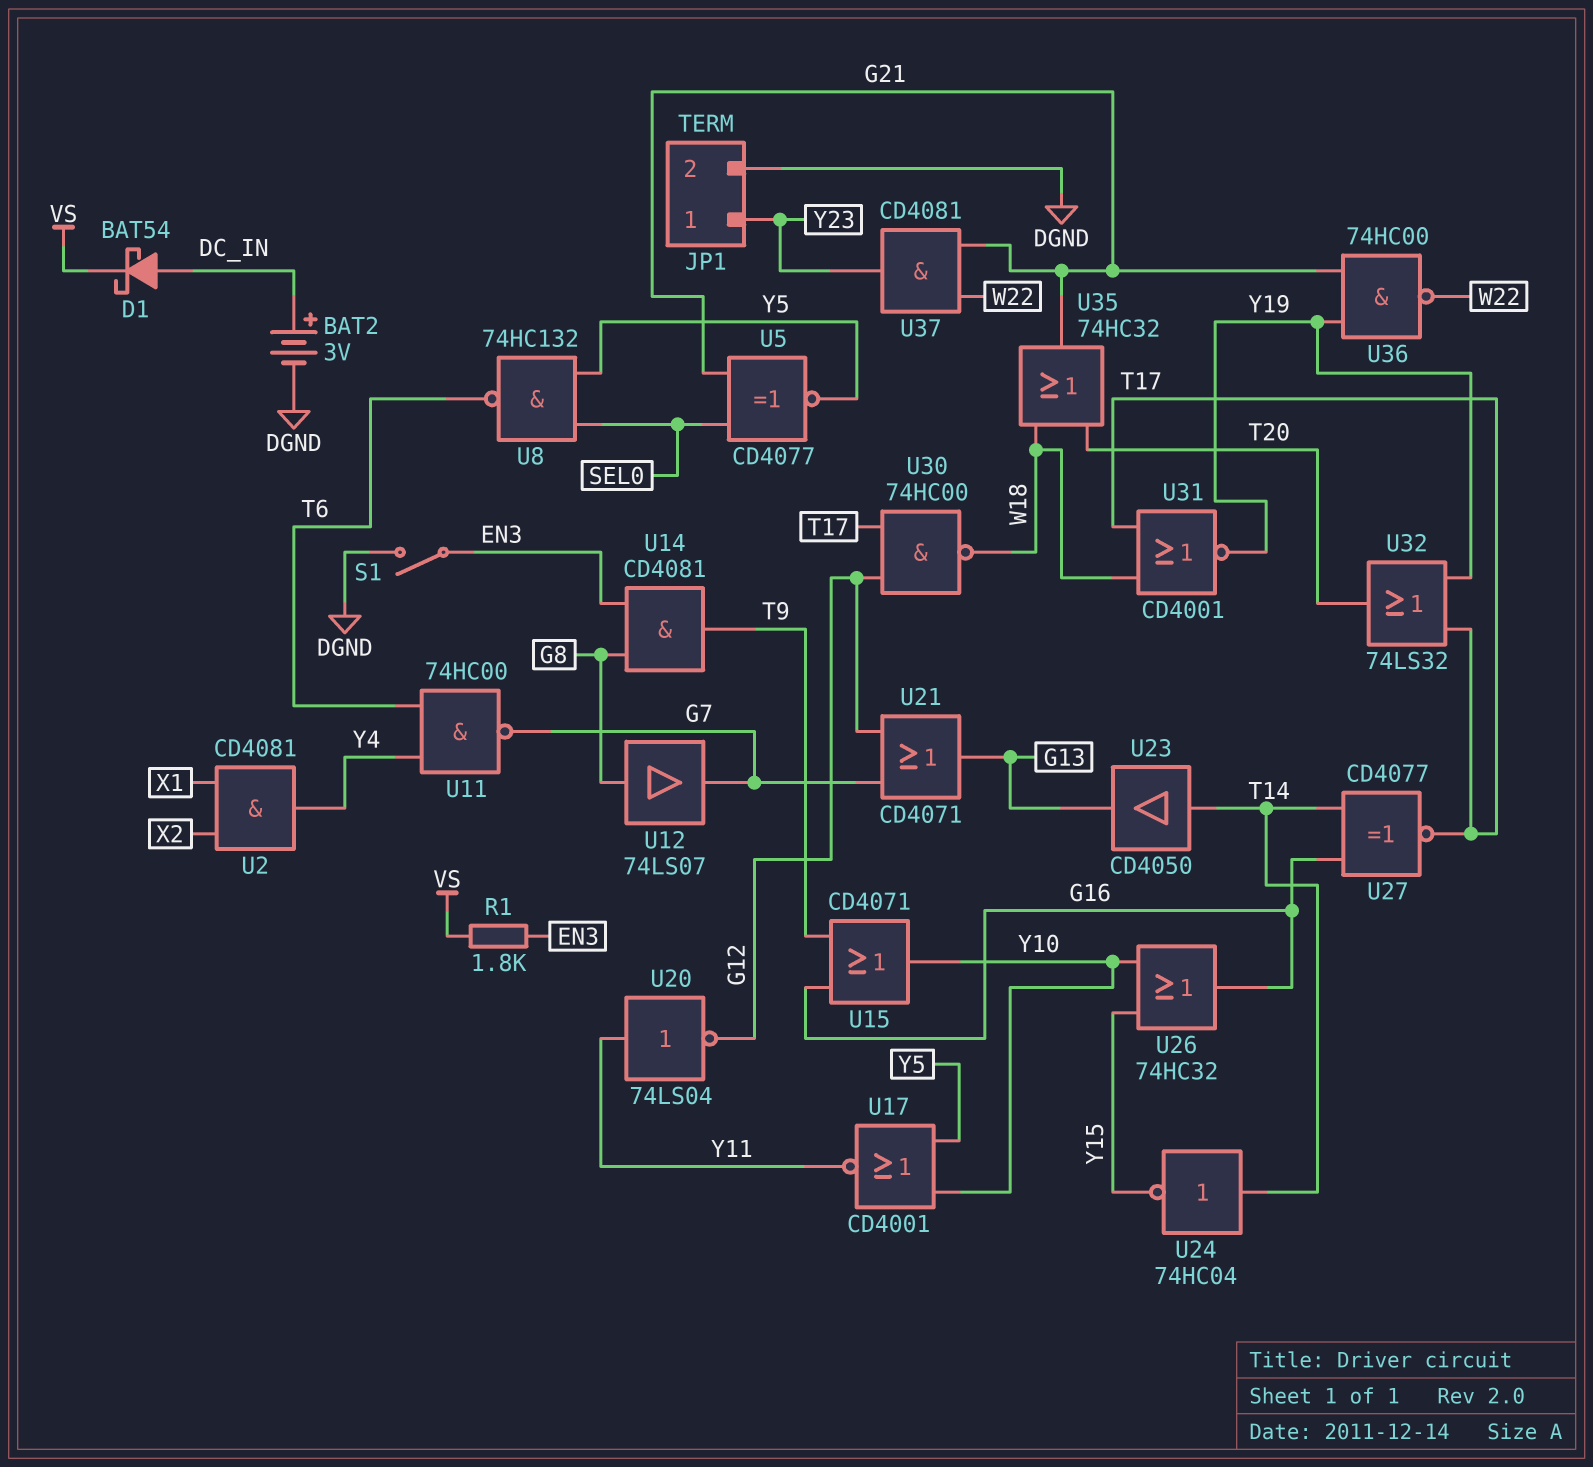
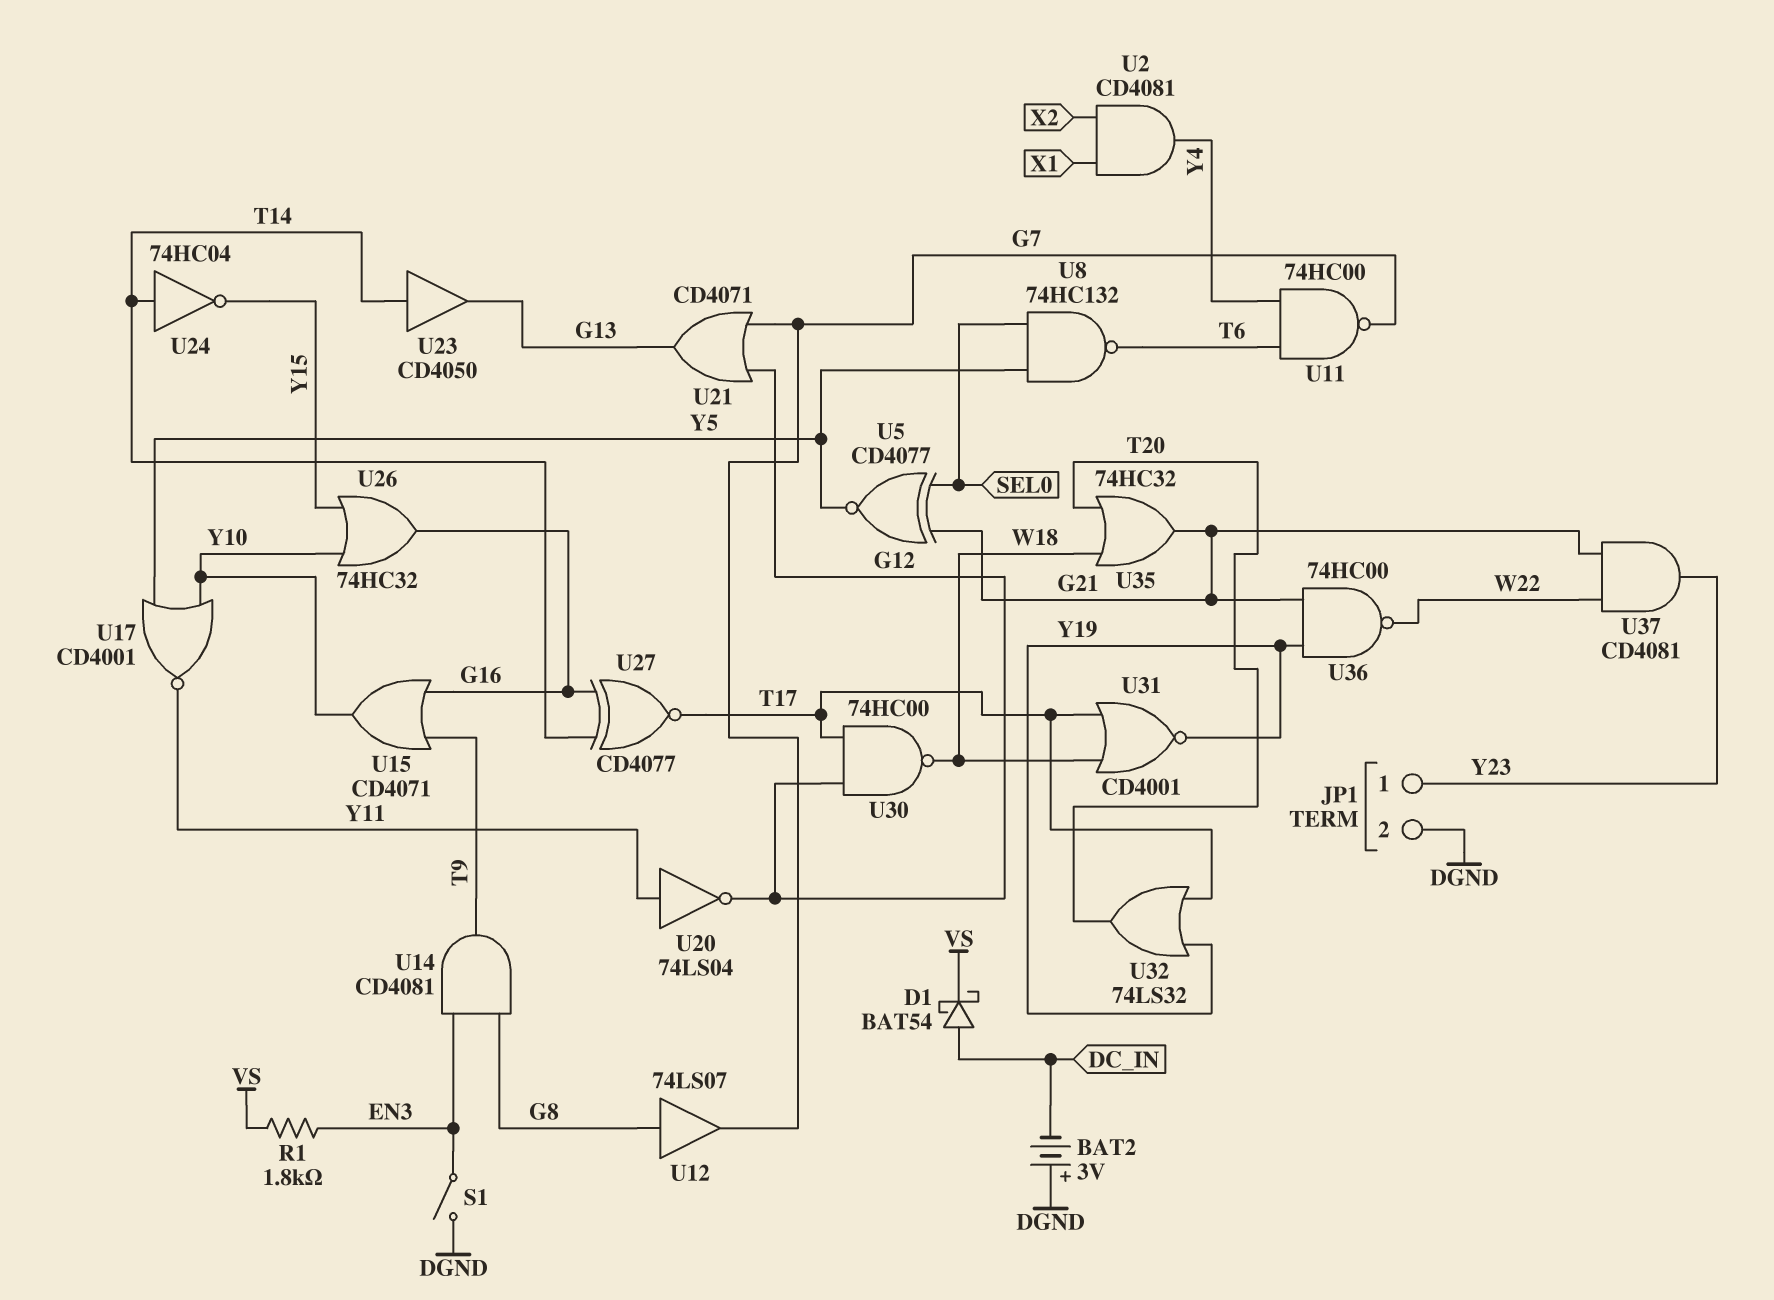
BAT2: 3V (plus DC_IN, minus DGND) -> 3V (plus DGND, minus DC_IN)

